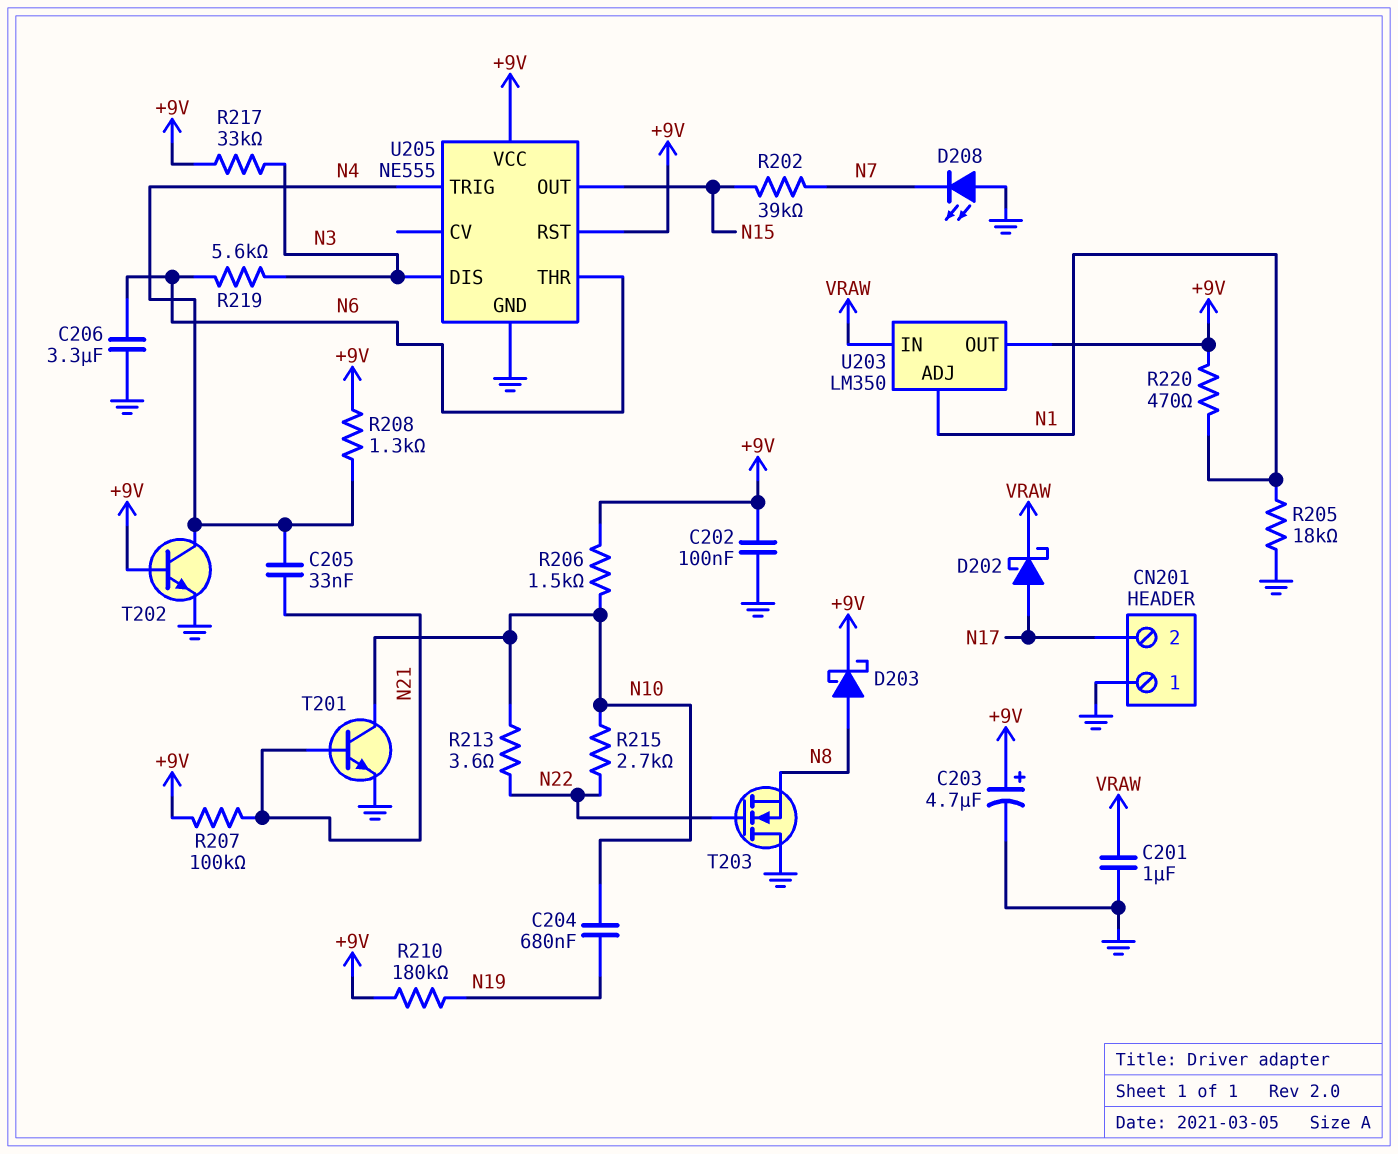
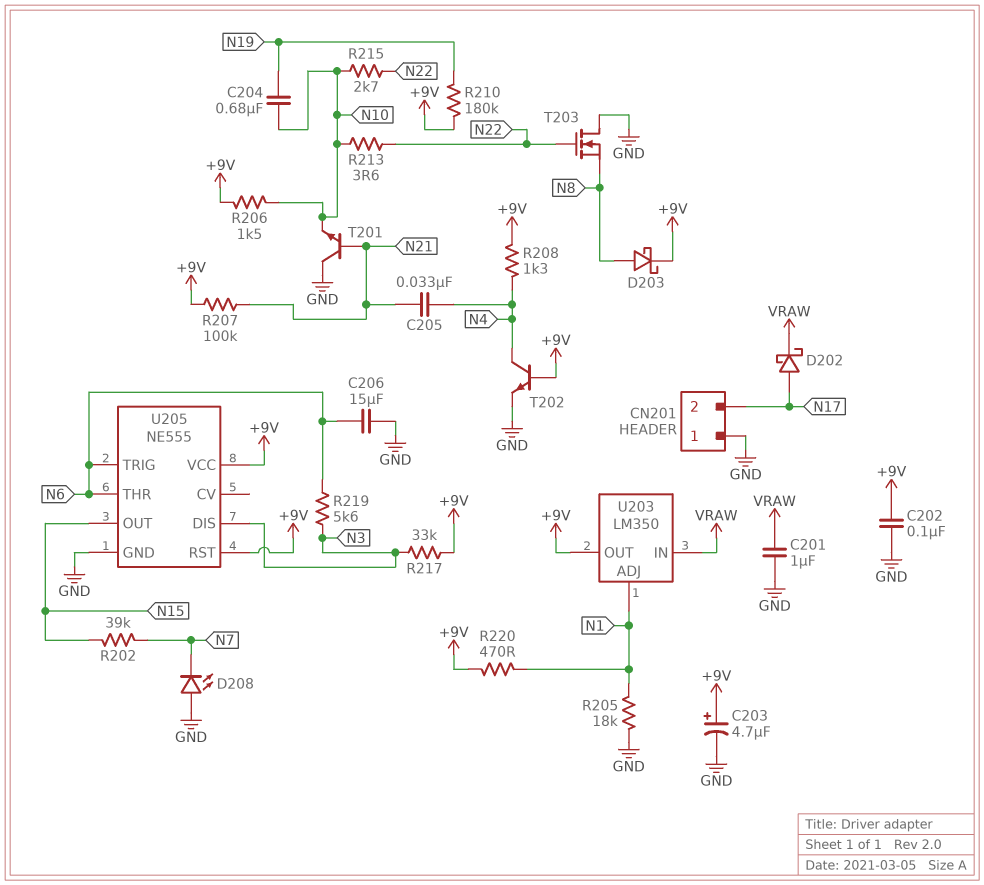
C206: 3.3uF (GND, N6) -> 15uF (GND, N6)
T201: NPN (B N21, C N10, E GND) -> NPN (B N21, C GND, E N10)
U205 pin TRIG: N4 -> N6

